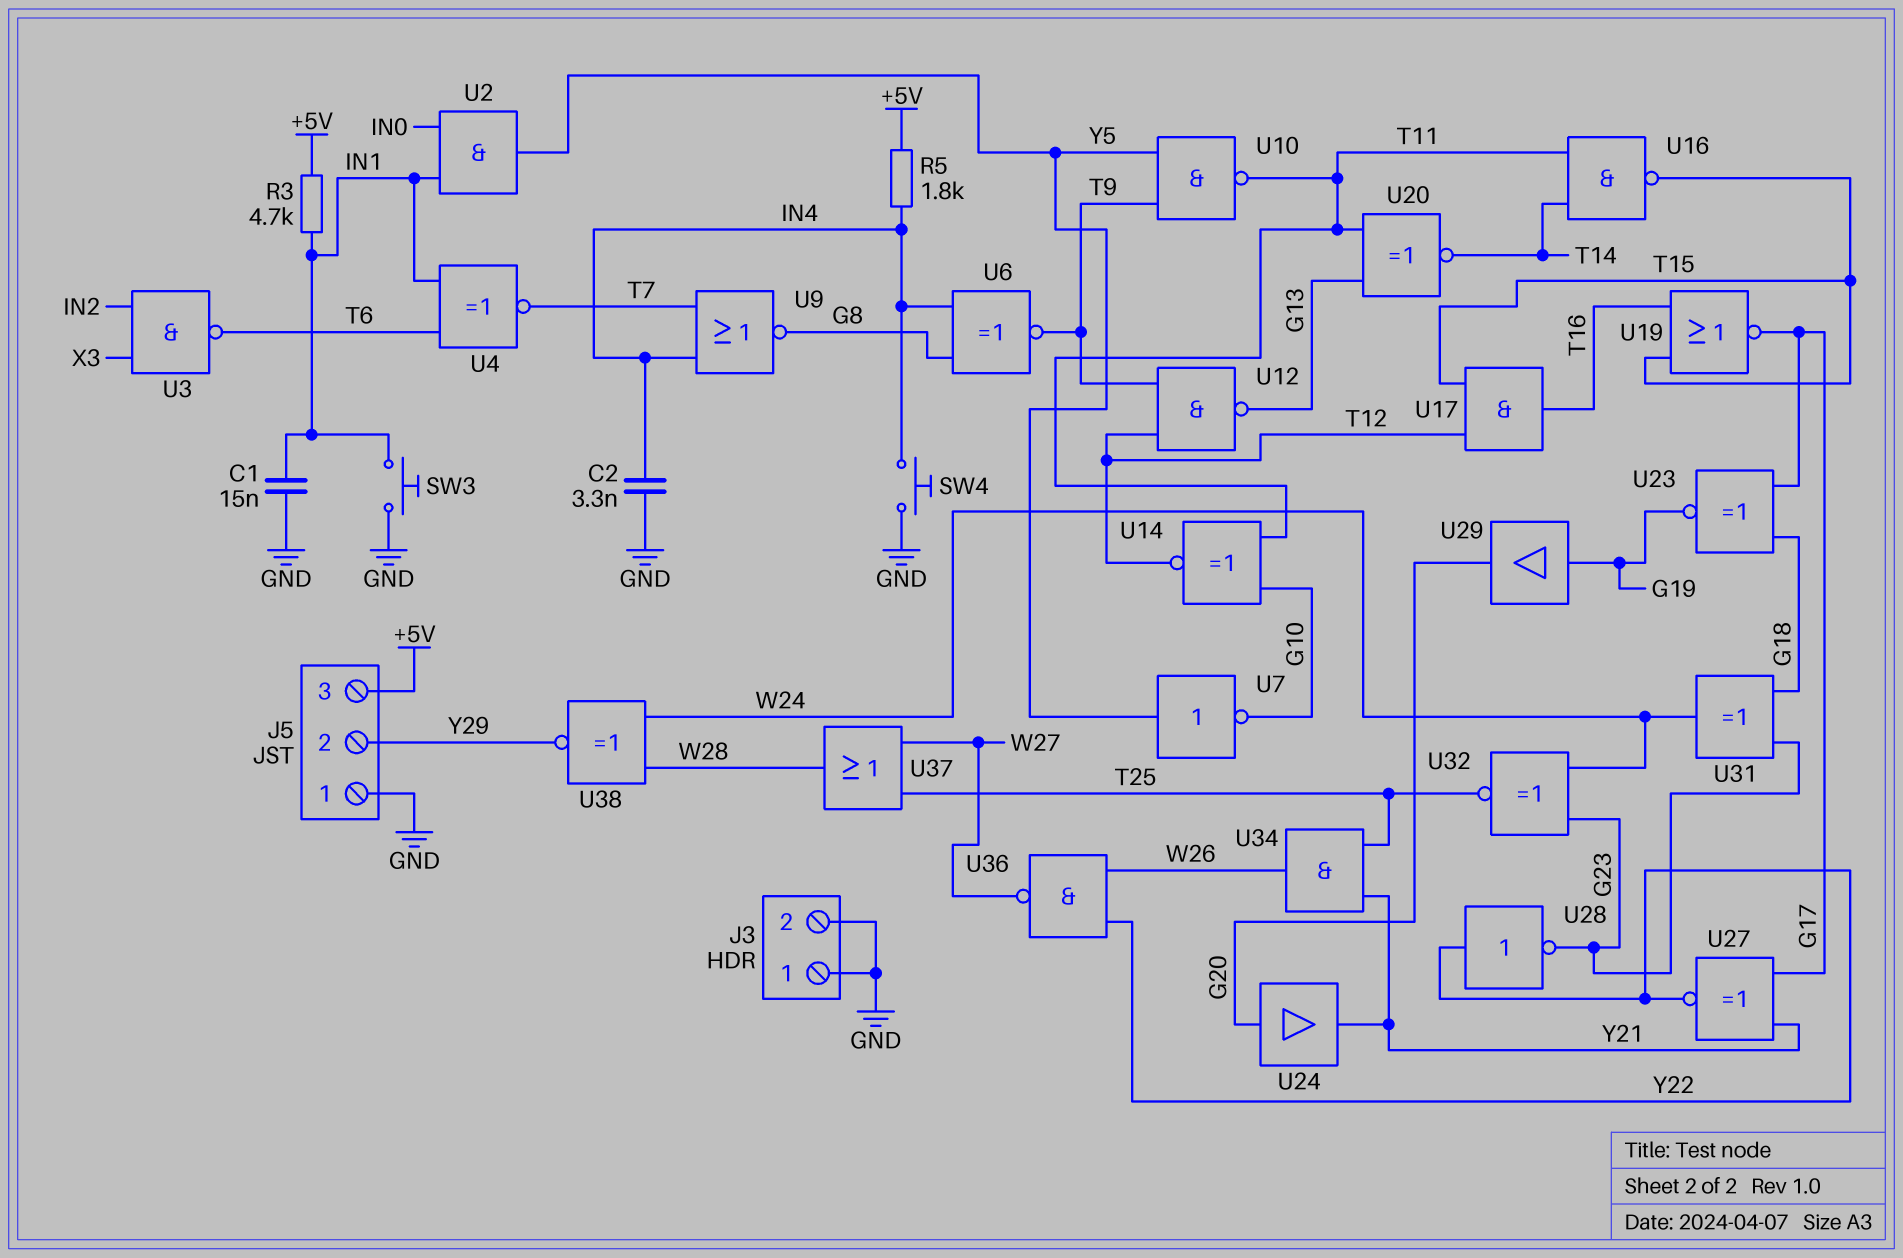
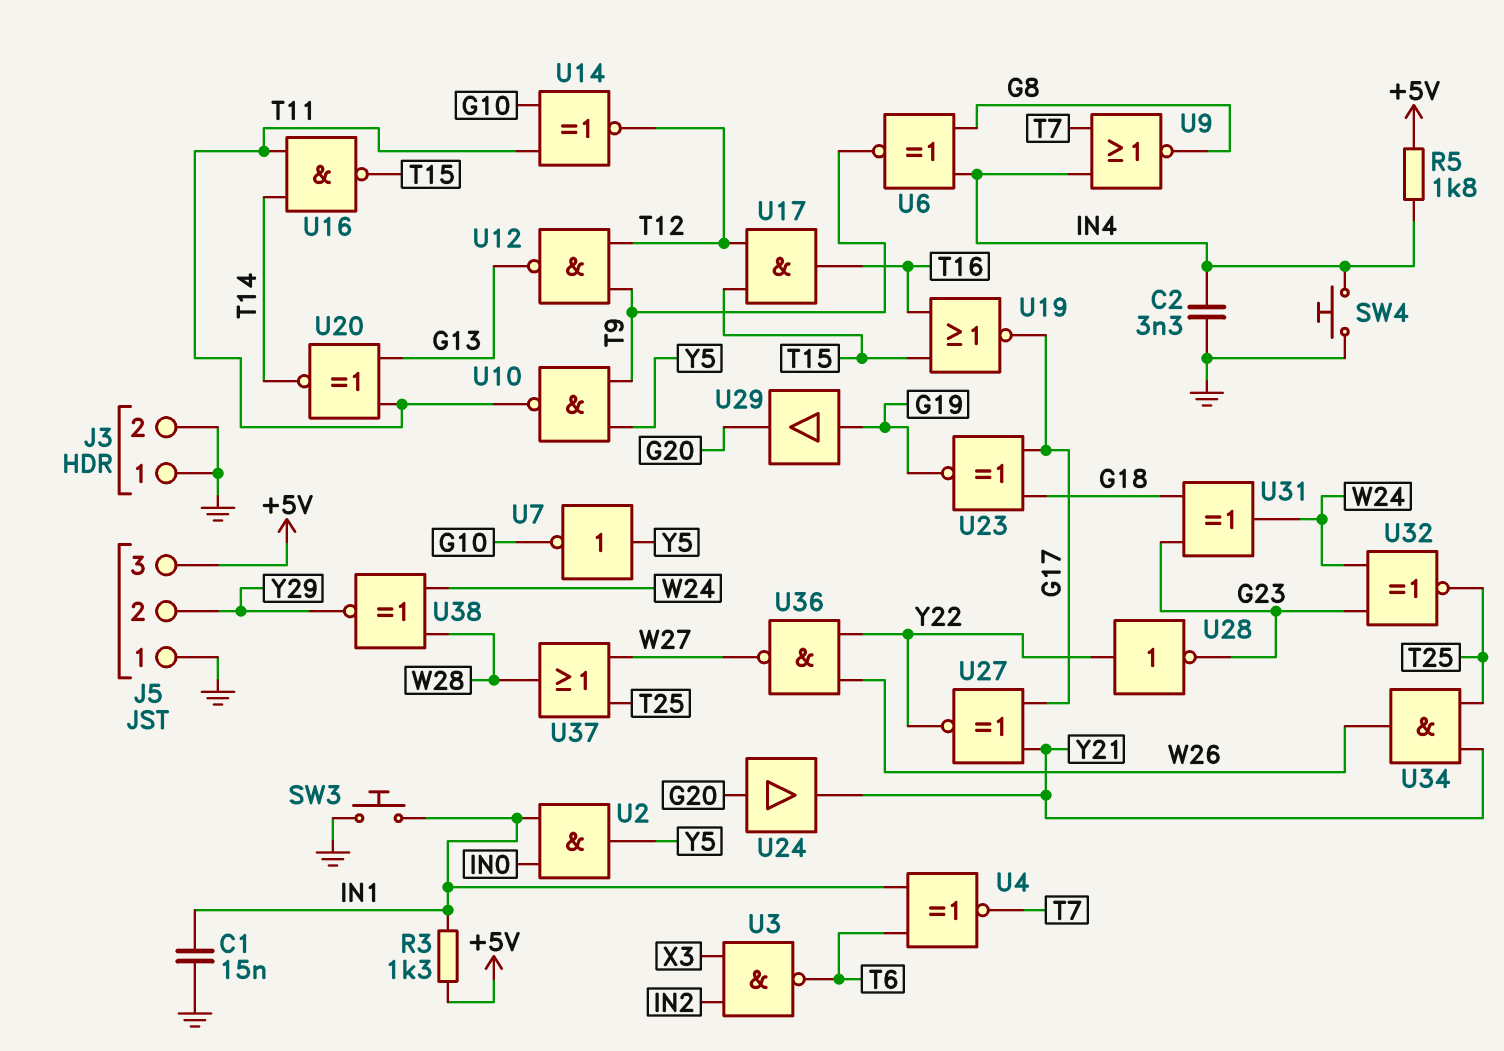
R3: 4.7k (+5V, IN1) -> 1.3k (+5V, IN1)

